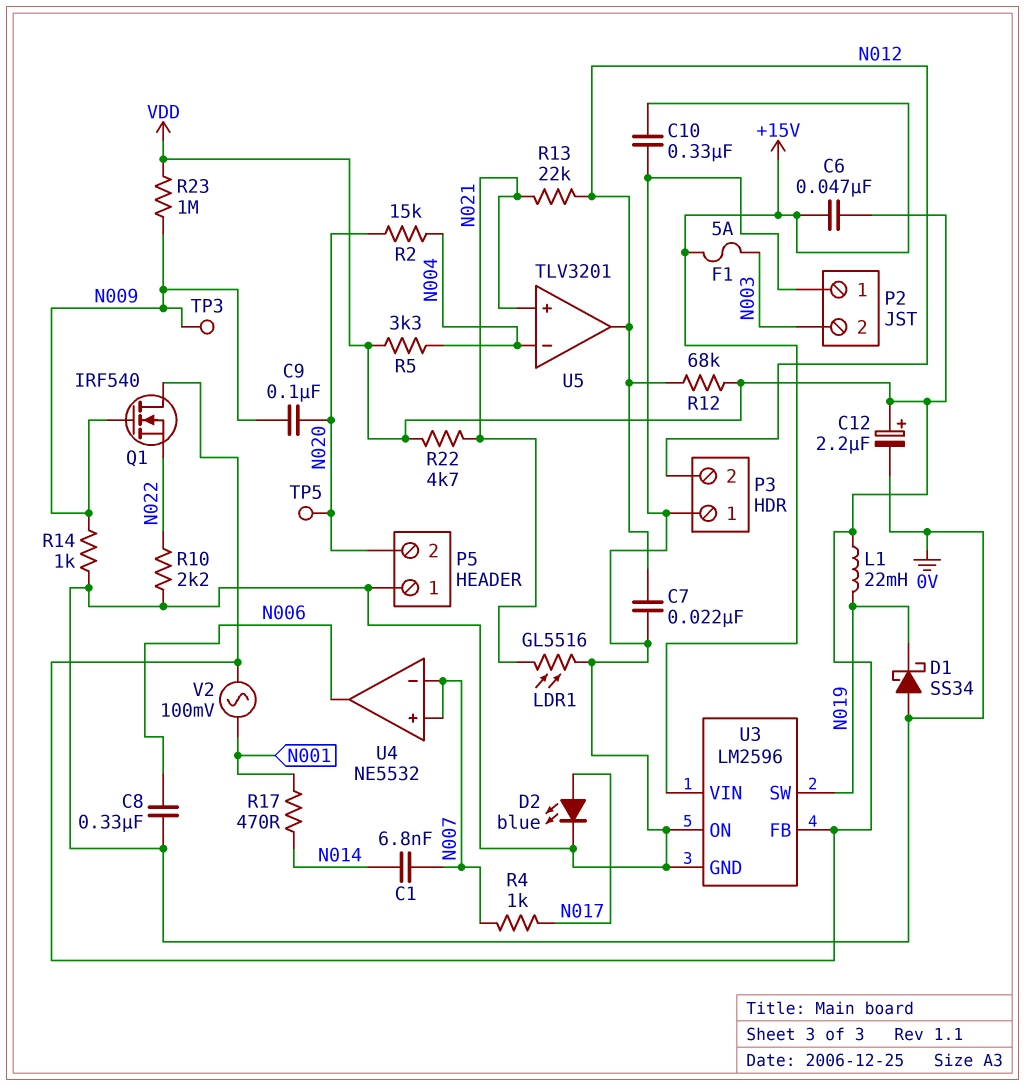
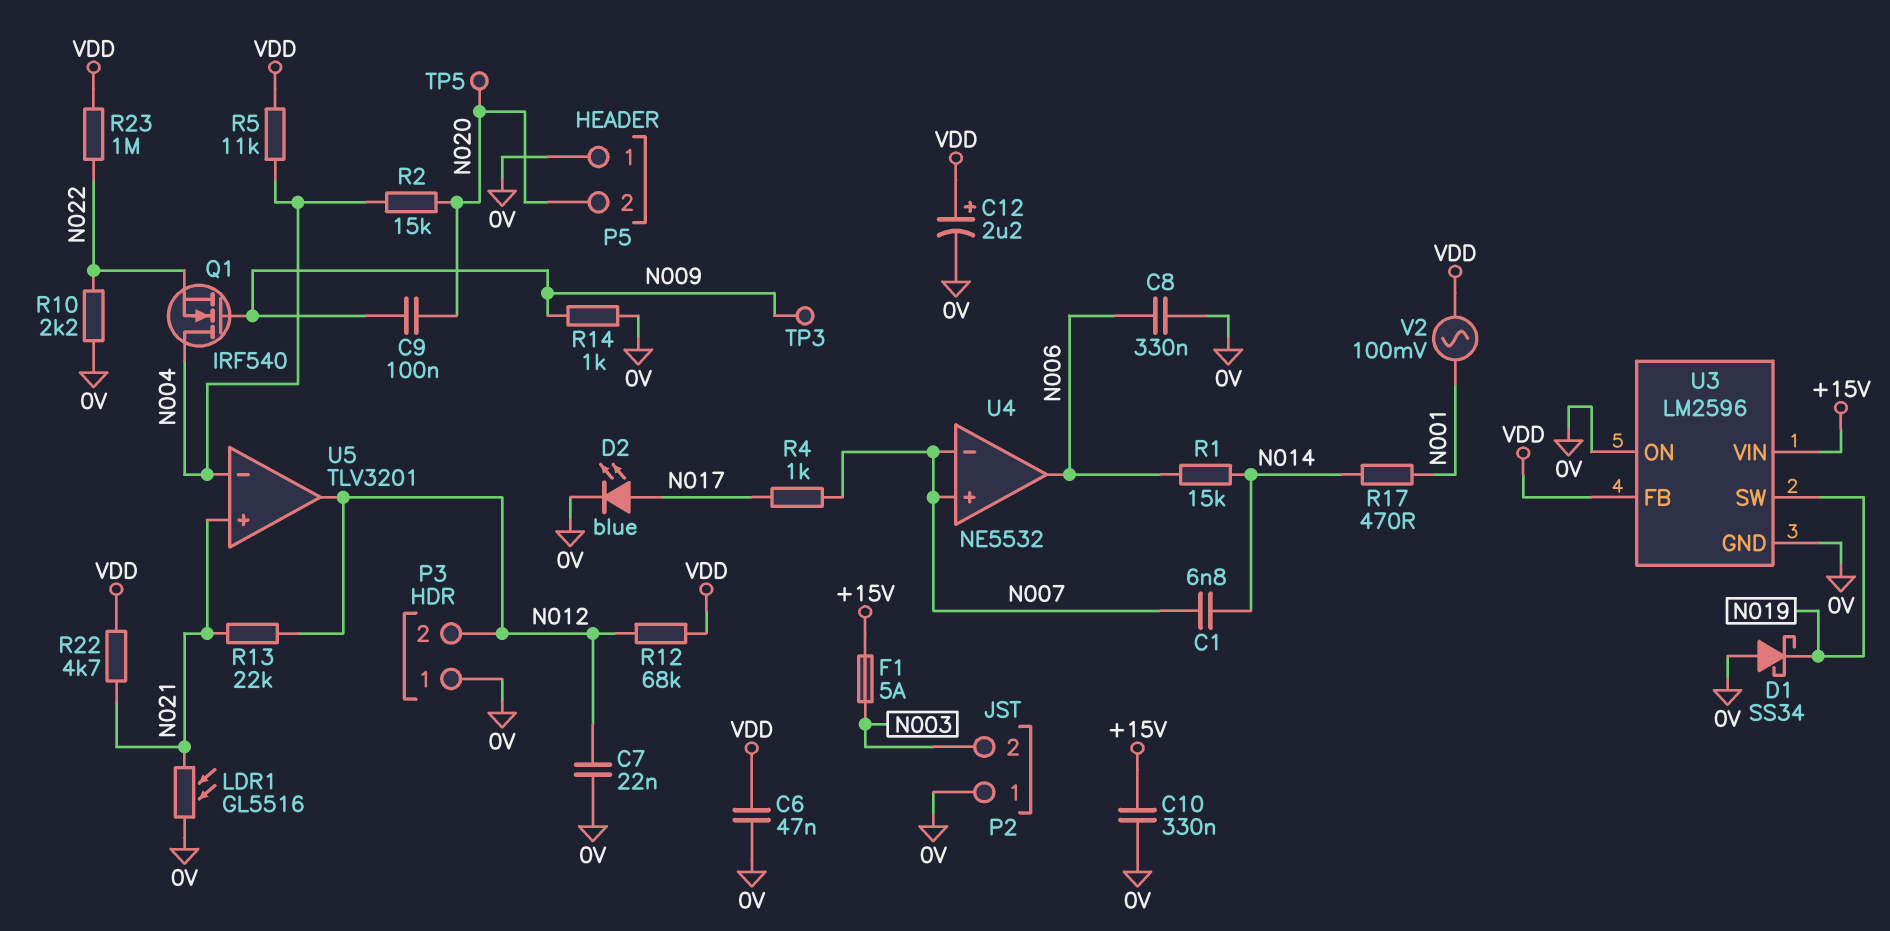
C6: 47nF (+15V, VDD) -> 47nF (0V, VDD)
L1: 22mH (N019, VDD) -> none
Q1: NMOS IRF540 (G N009, D VDD, S N022) -> NMOS IRF540 (G N009, D N004, S N022)
R1: none -> 15k (N006, N014)
R5: 3.3k (N004, VDD) -> 11k (N004, VDD)
R23: 1M (N009, VDD) -> 1M (N022, VDD)

